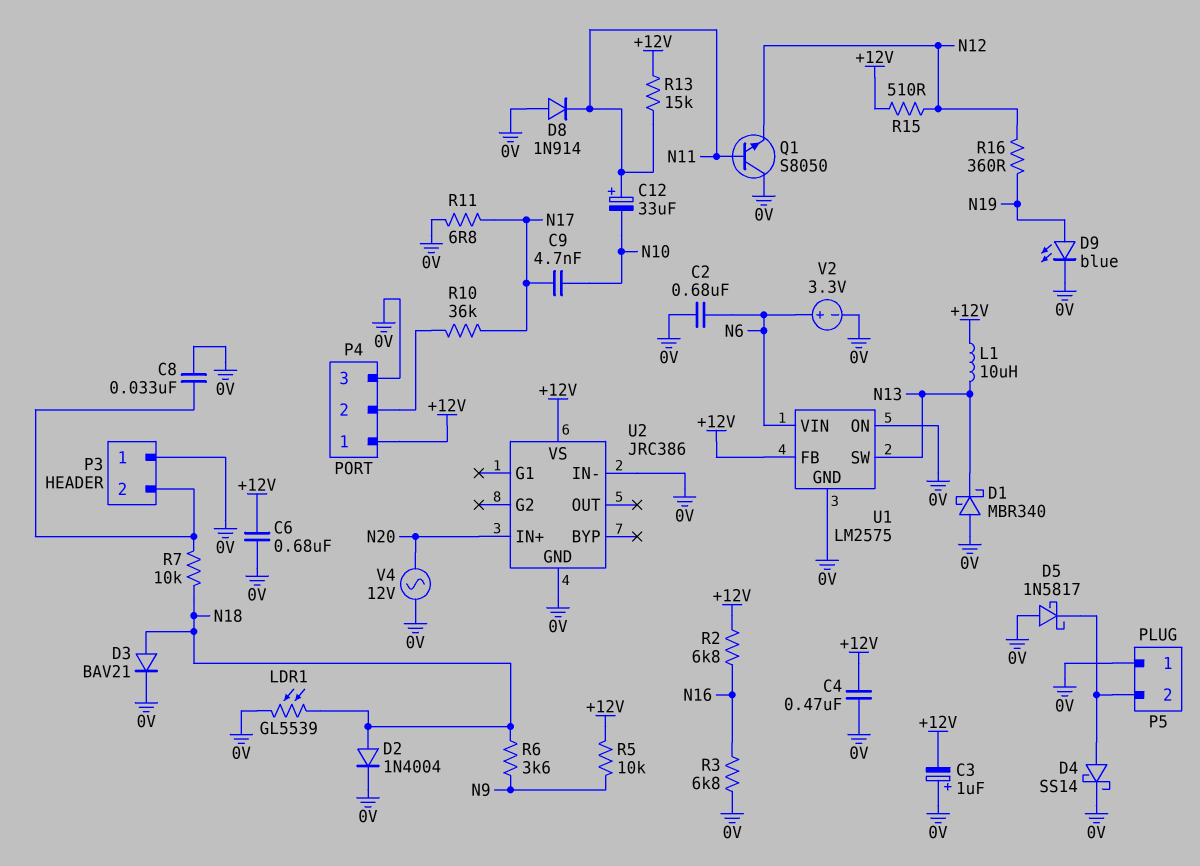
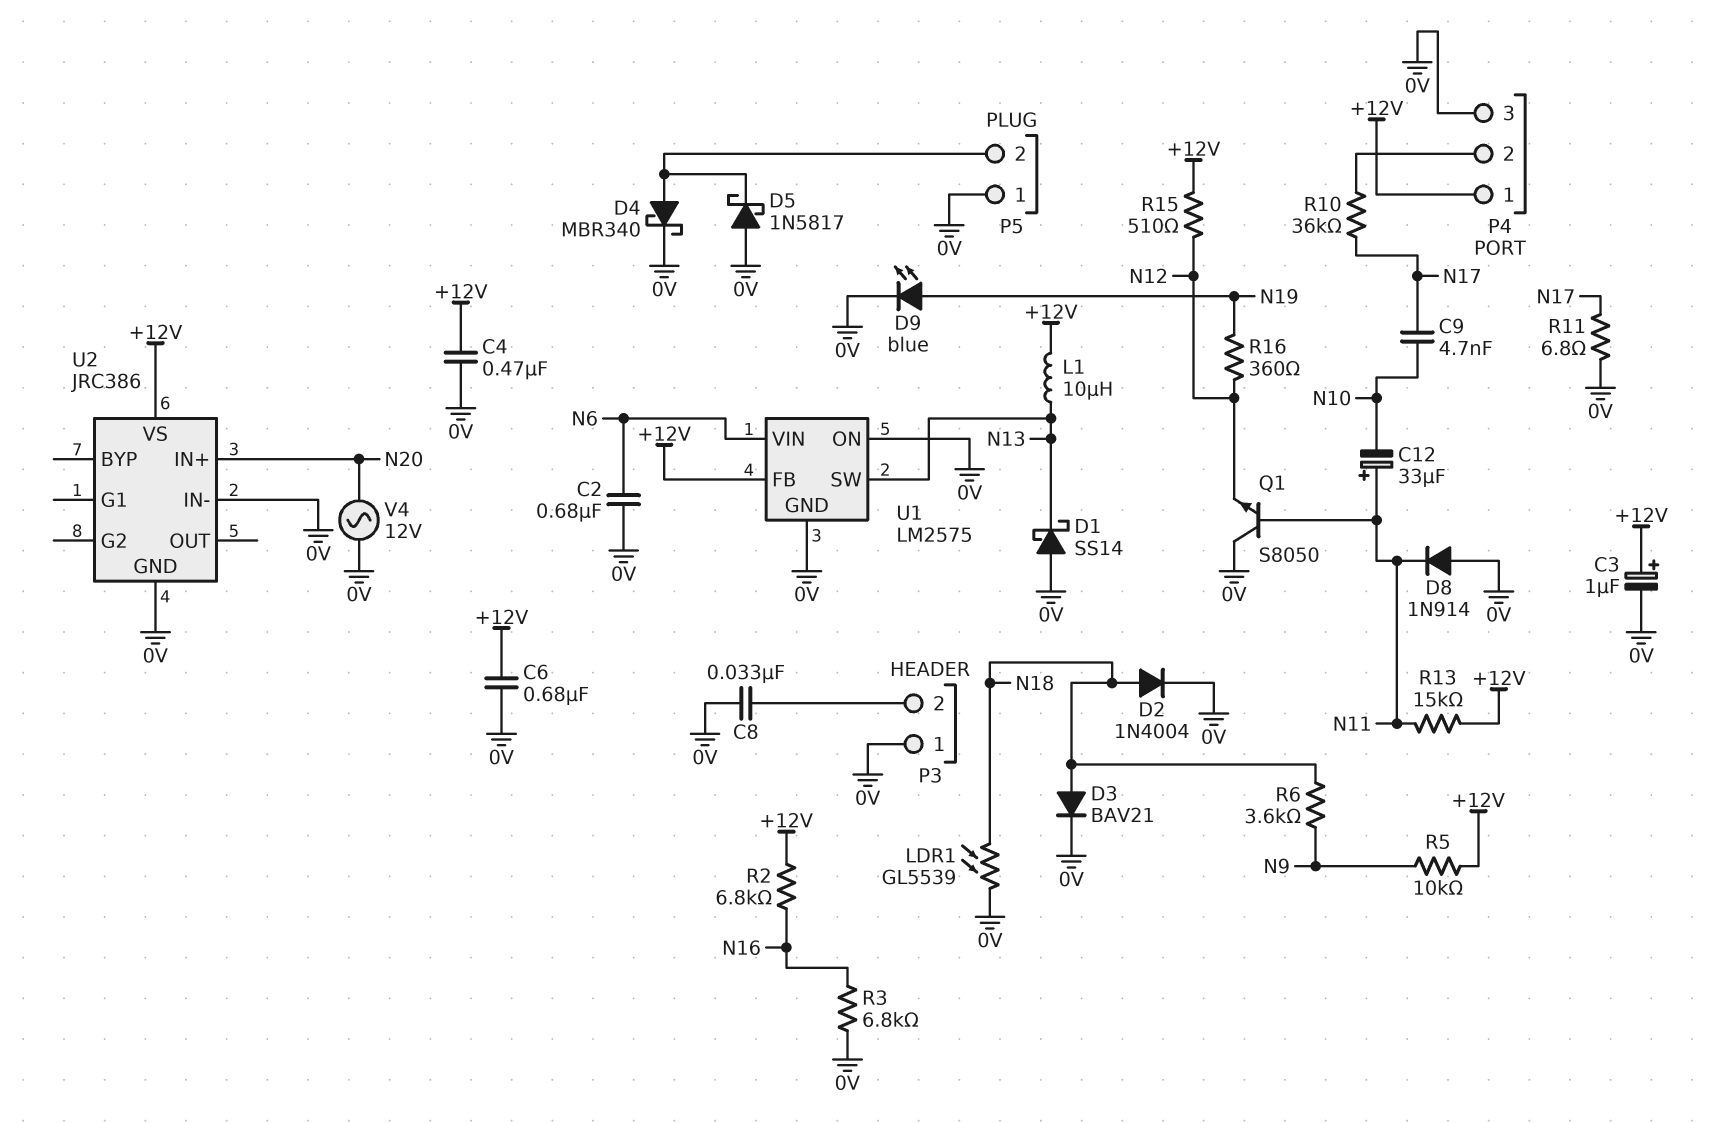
C3: 1uF (plus 0V, minus +12V) -> 1uF (plus +12V, minus 0V)
D1: schottky MBR340 (A 0V, K N13) -> schottky SS14 (A 0V, K N13)
D4: schottky SS14 (A P5/2, K 0V) -> schottky MBR340 (A P5/2, K 0V)
R7: 10k (N18, P3/2) -> none
V2: 3.3V (plus N6, minus 0V) -> none

